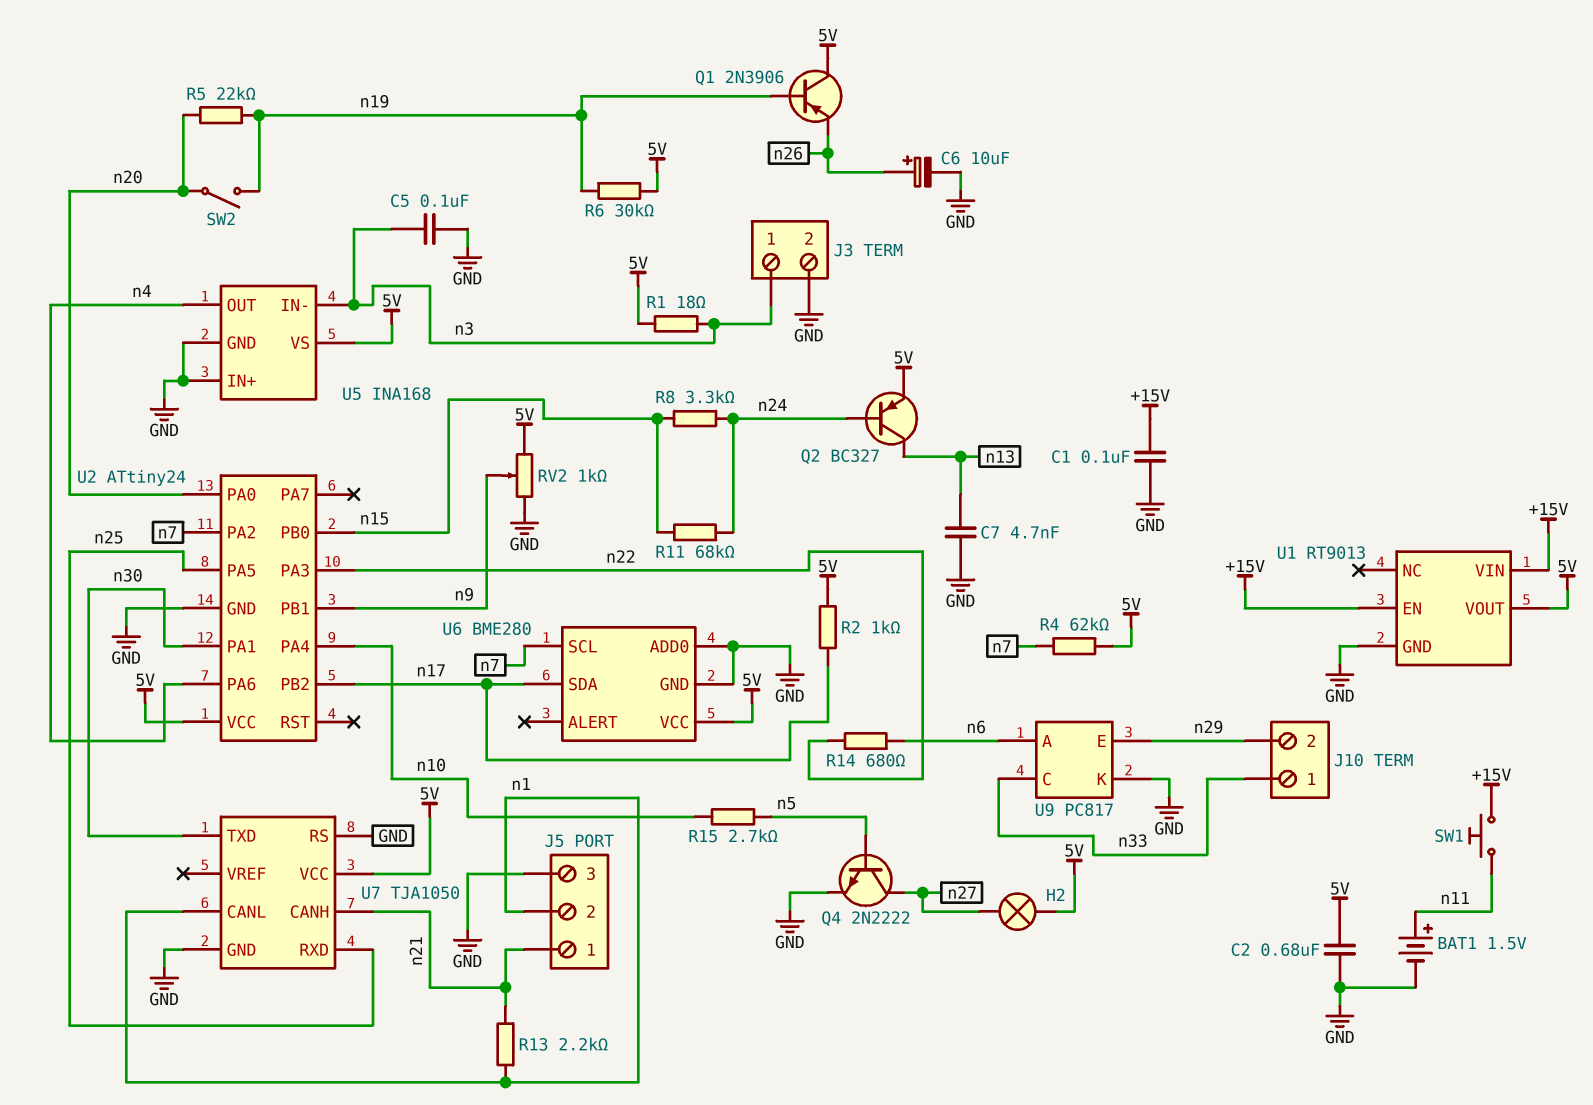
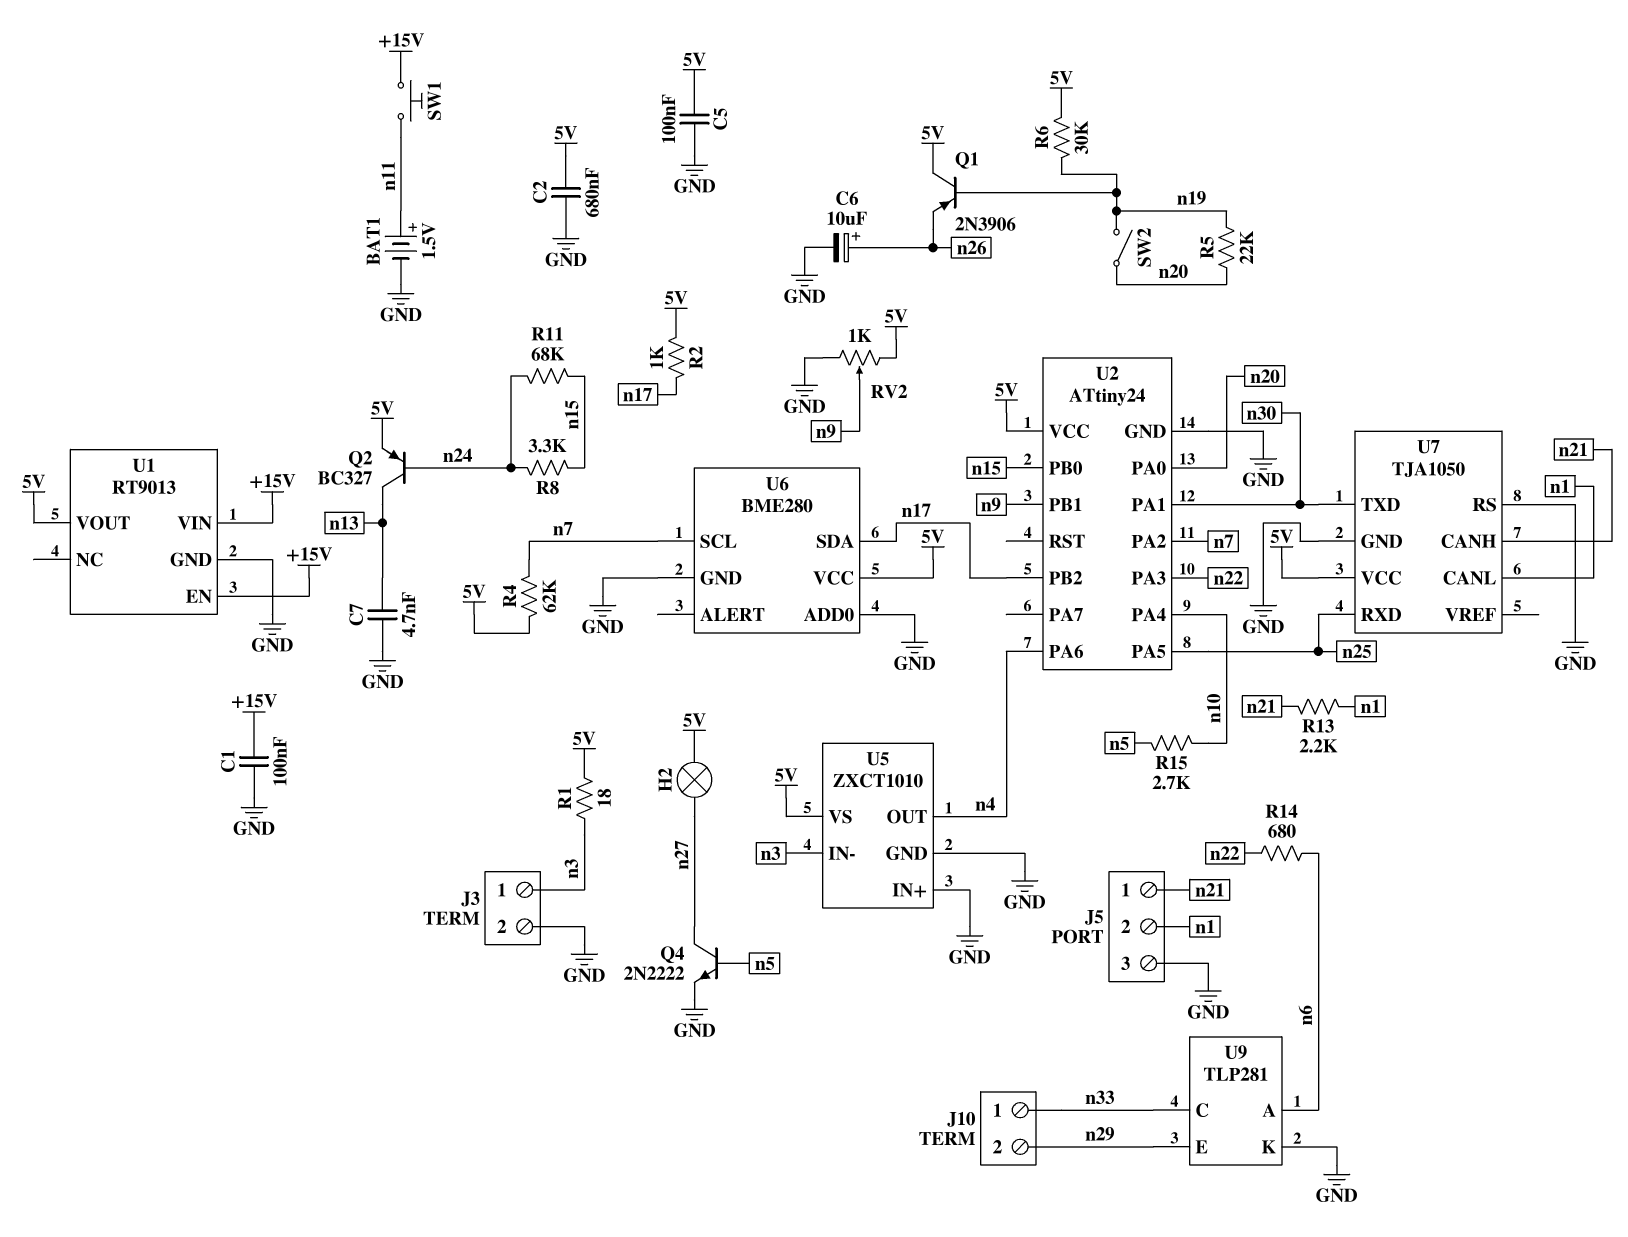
C5: 100nF (GND, n3) -> 100nF (5V, GND)
U5: INA168 -> ZXCT1010
U9: PC817 -> TLP281

